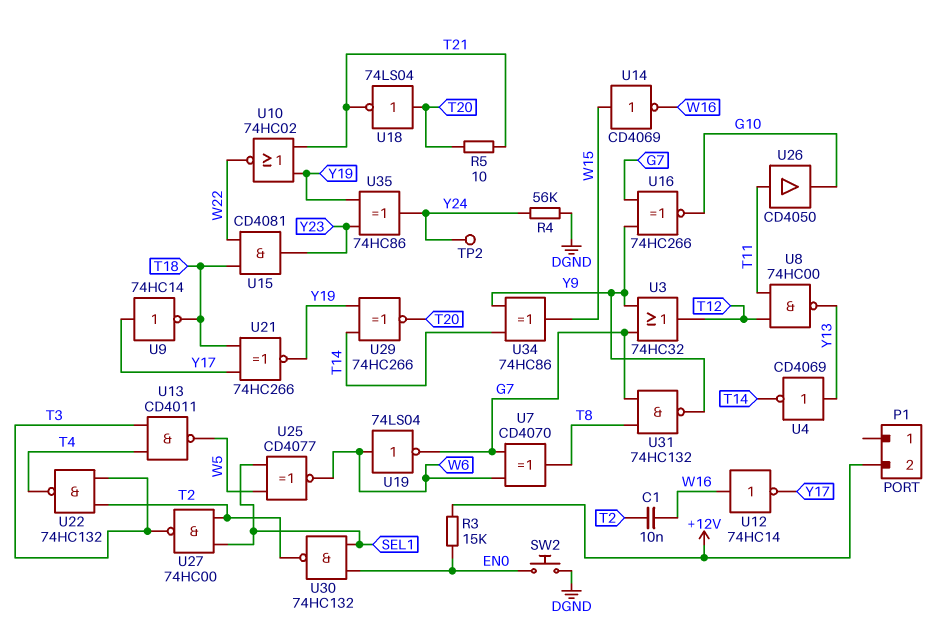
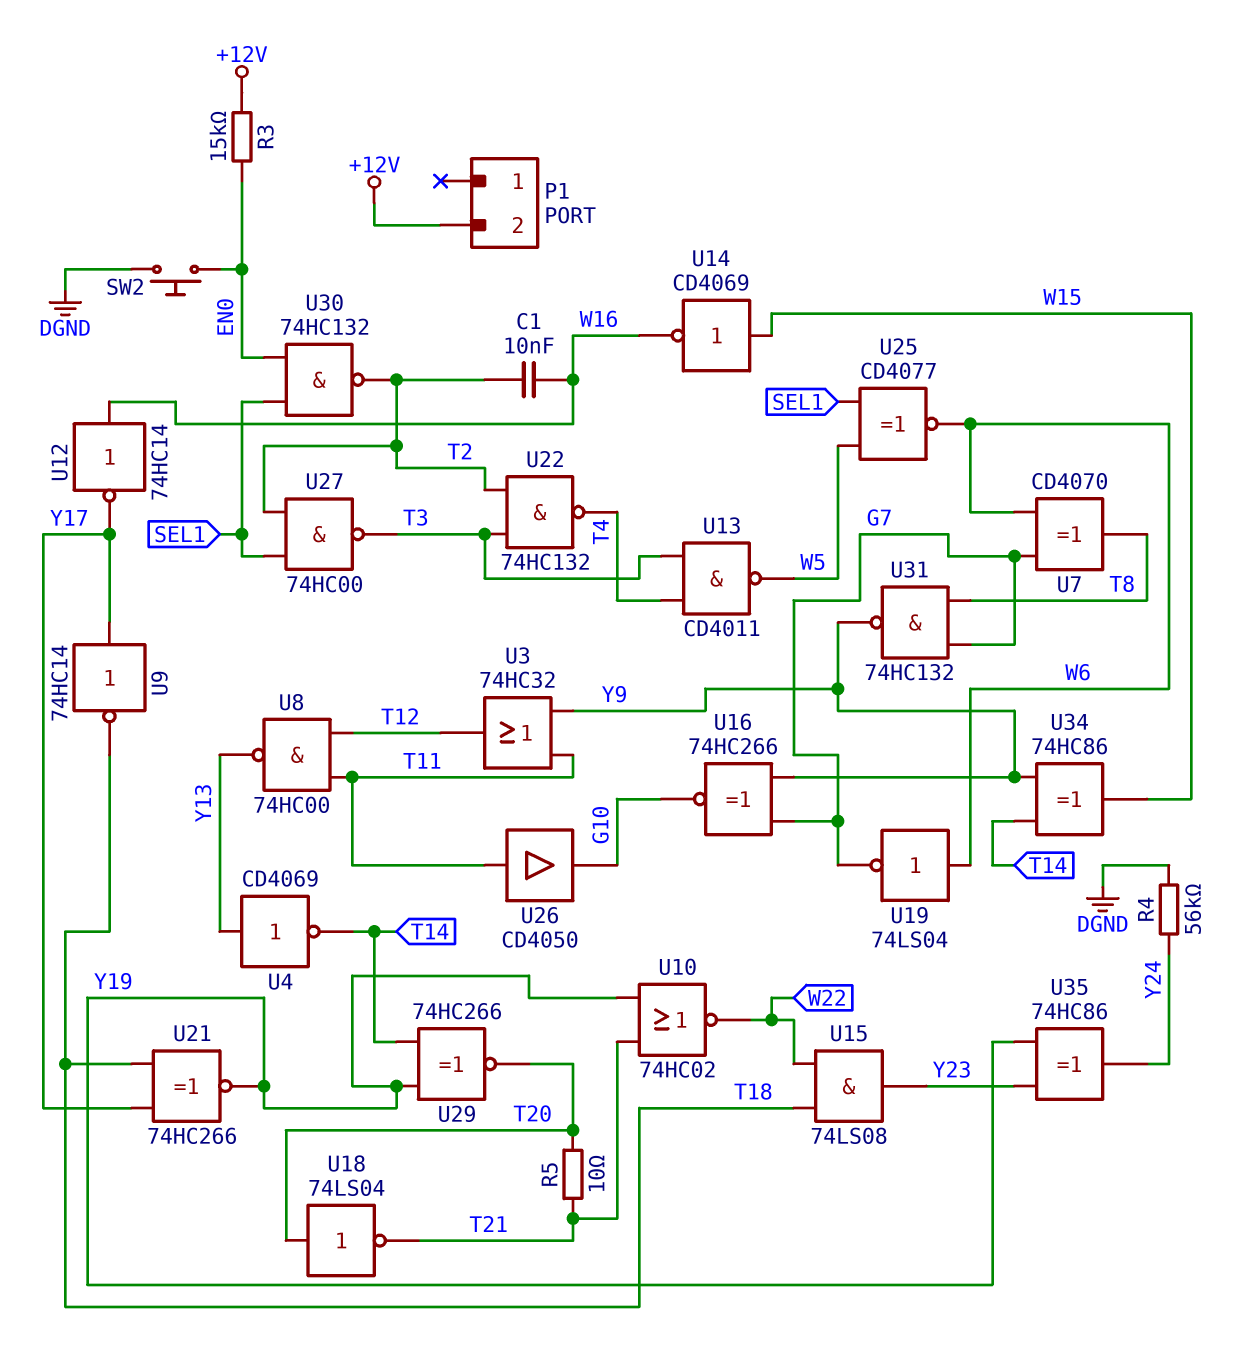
TP2: test point (Y24) -> none
U3: OR 74HC32 (in G7, in Y9, out T12) -> OR 74HC32 (in T11, in Y9, out T12)
U15: AND CD4081 (in T18, in W22, out Y23) -> AND 74LS08 (in T18, in W22, out Y23)

